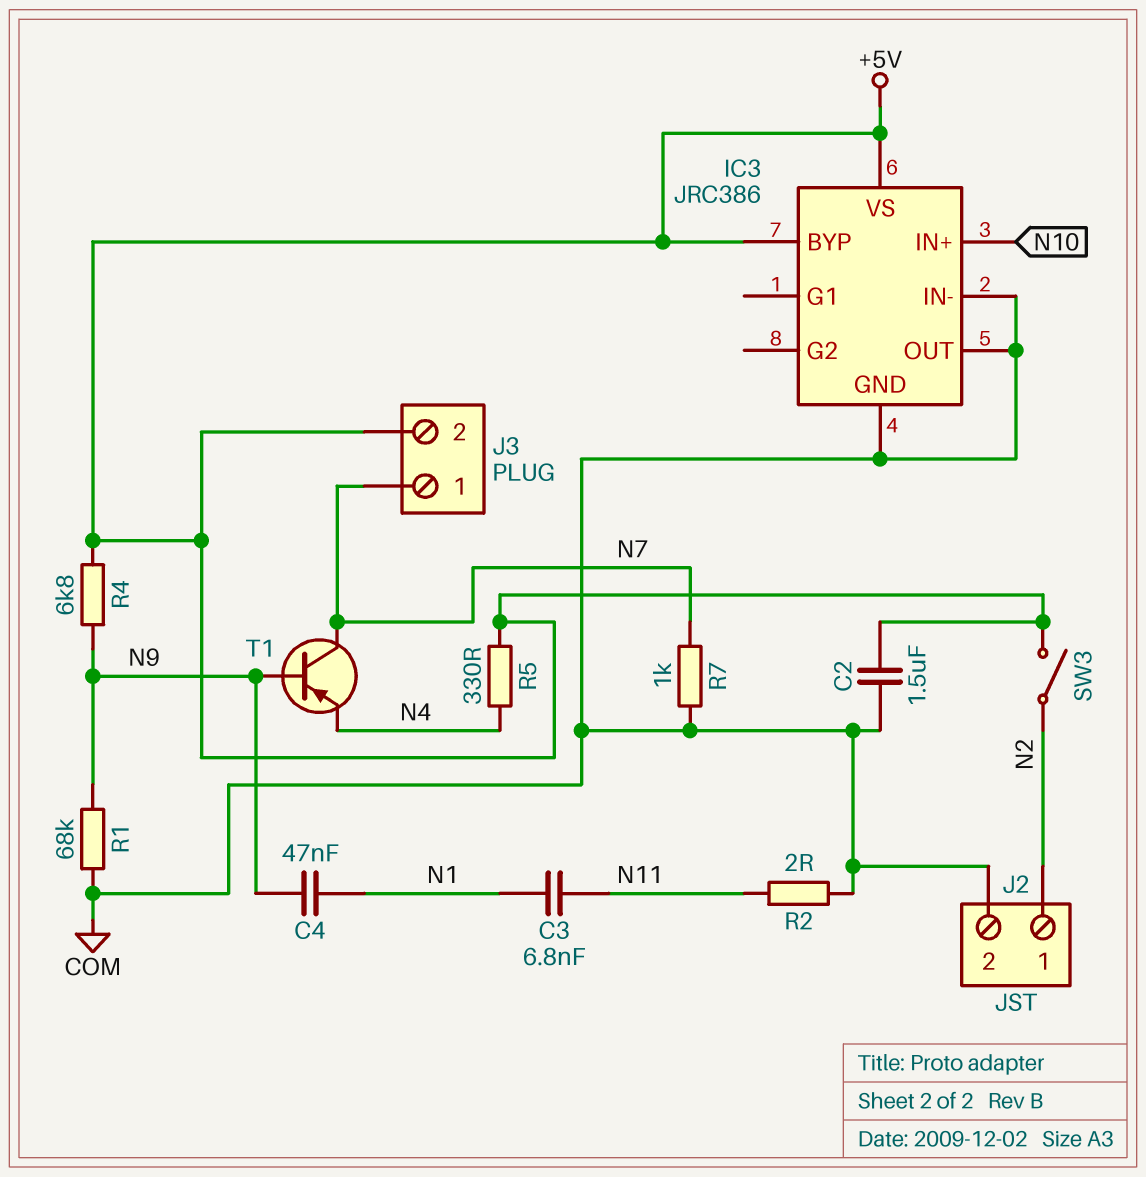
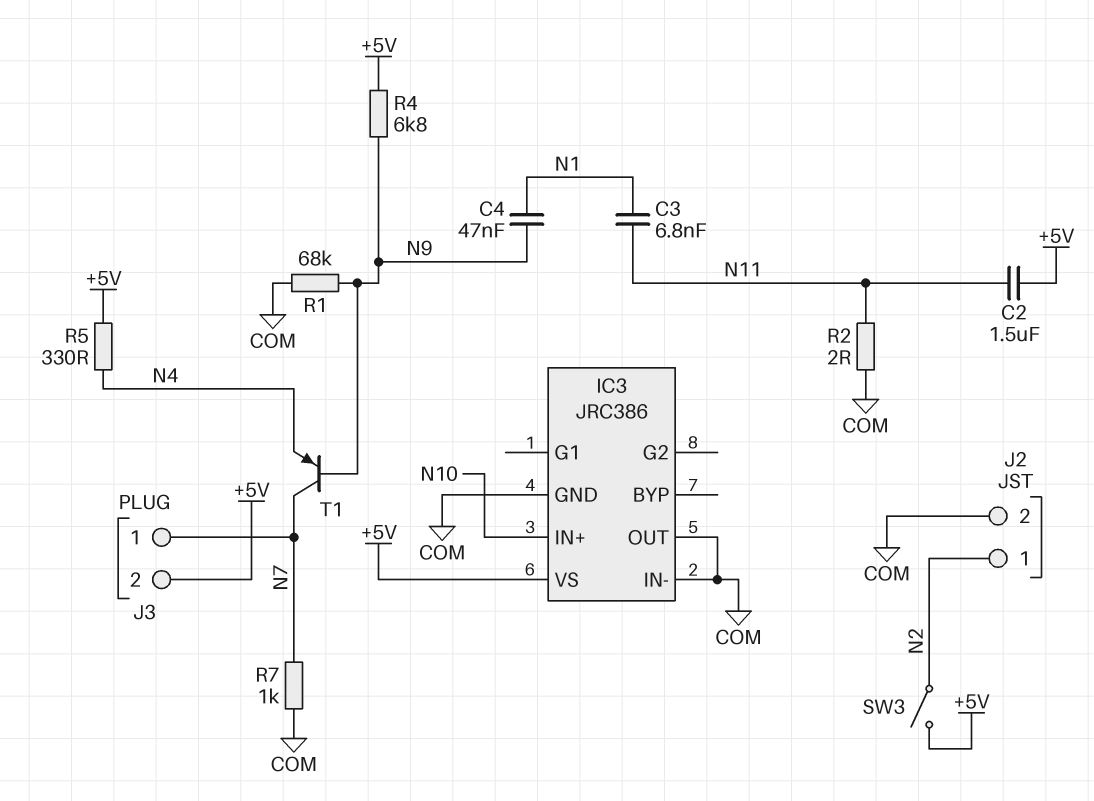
C2: 1.5uF (+5V, COM) -> 1.5uF (+5V, N11)
IC3 pin BYP: +5V -> none

